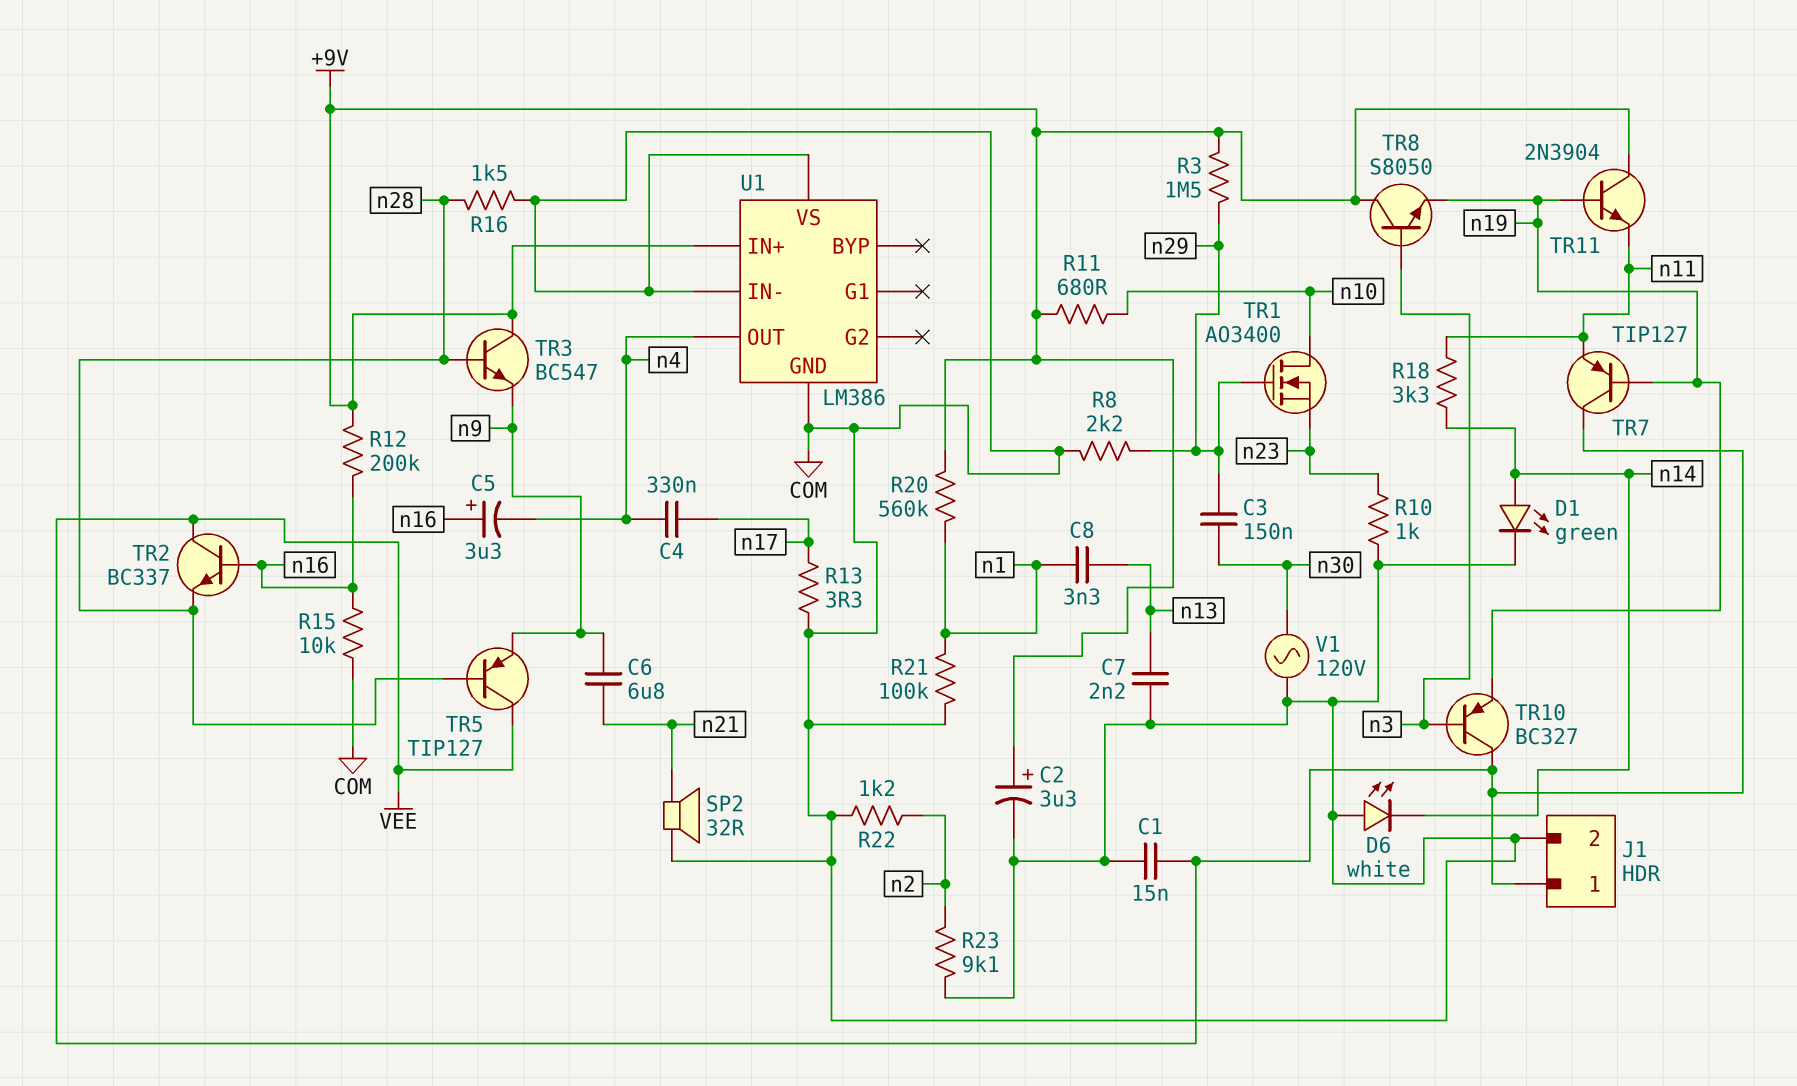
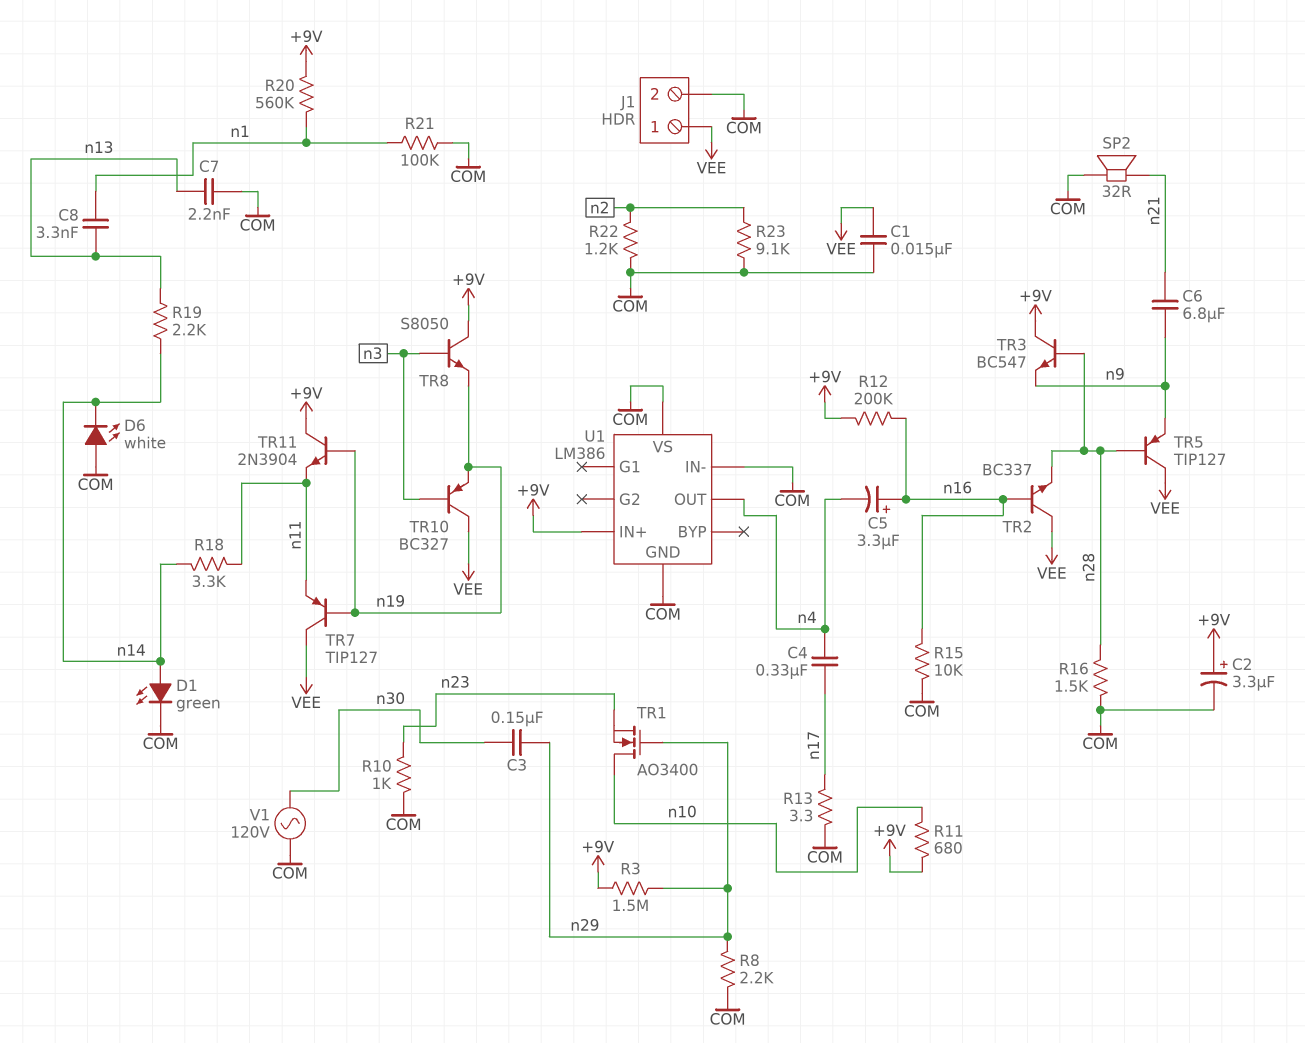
R19: none -> 2.2k (n13, n14)

